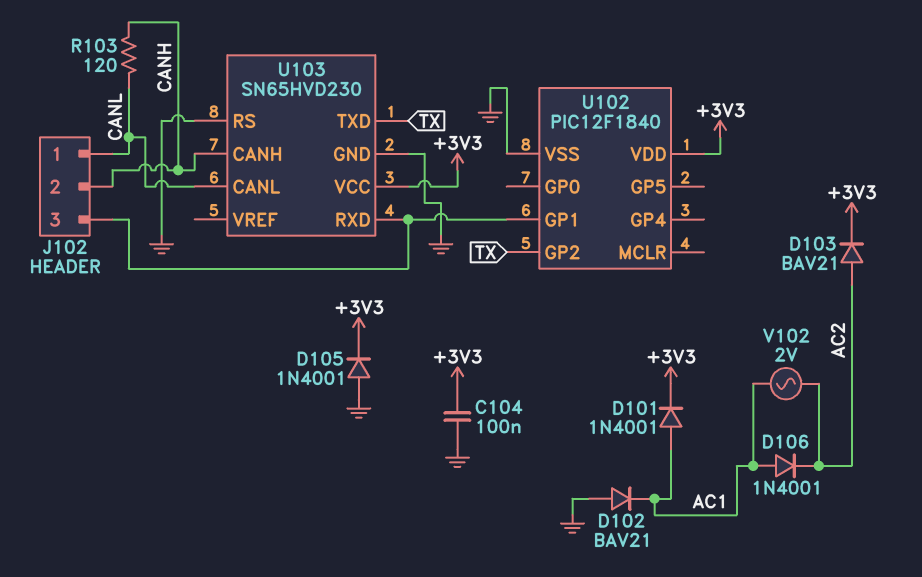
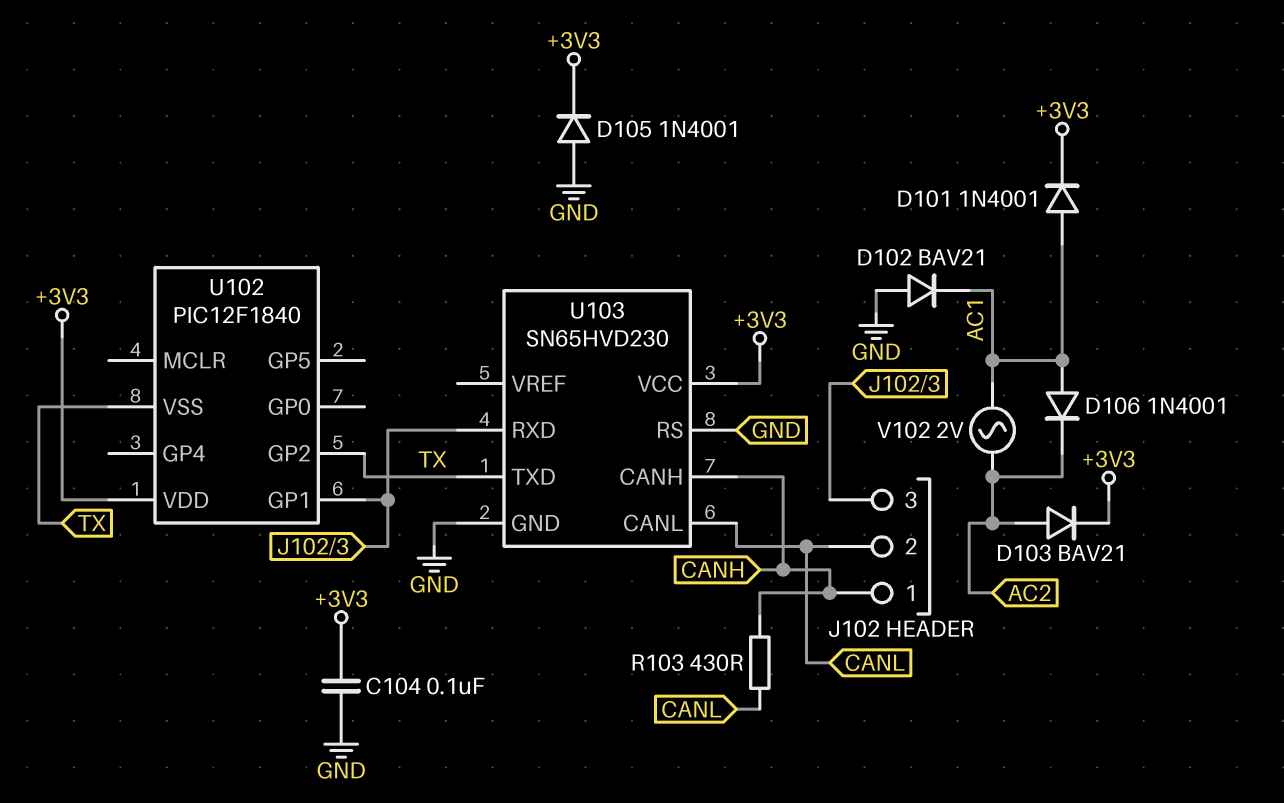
J102 pin 1: CANL -> CANH
J102 pin 2: CANH -> CANL
R103: 120 (CANH, CANL) -> 430 (CANH, CANL)
U102 pin VSS: GND -> TX

